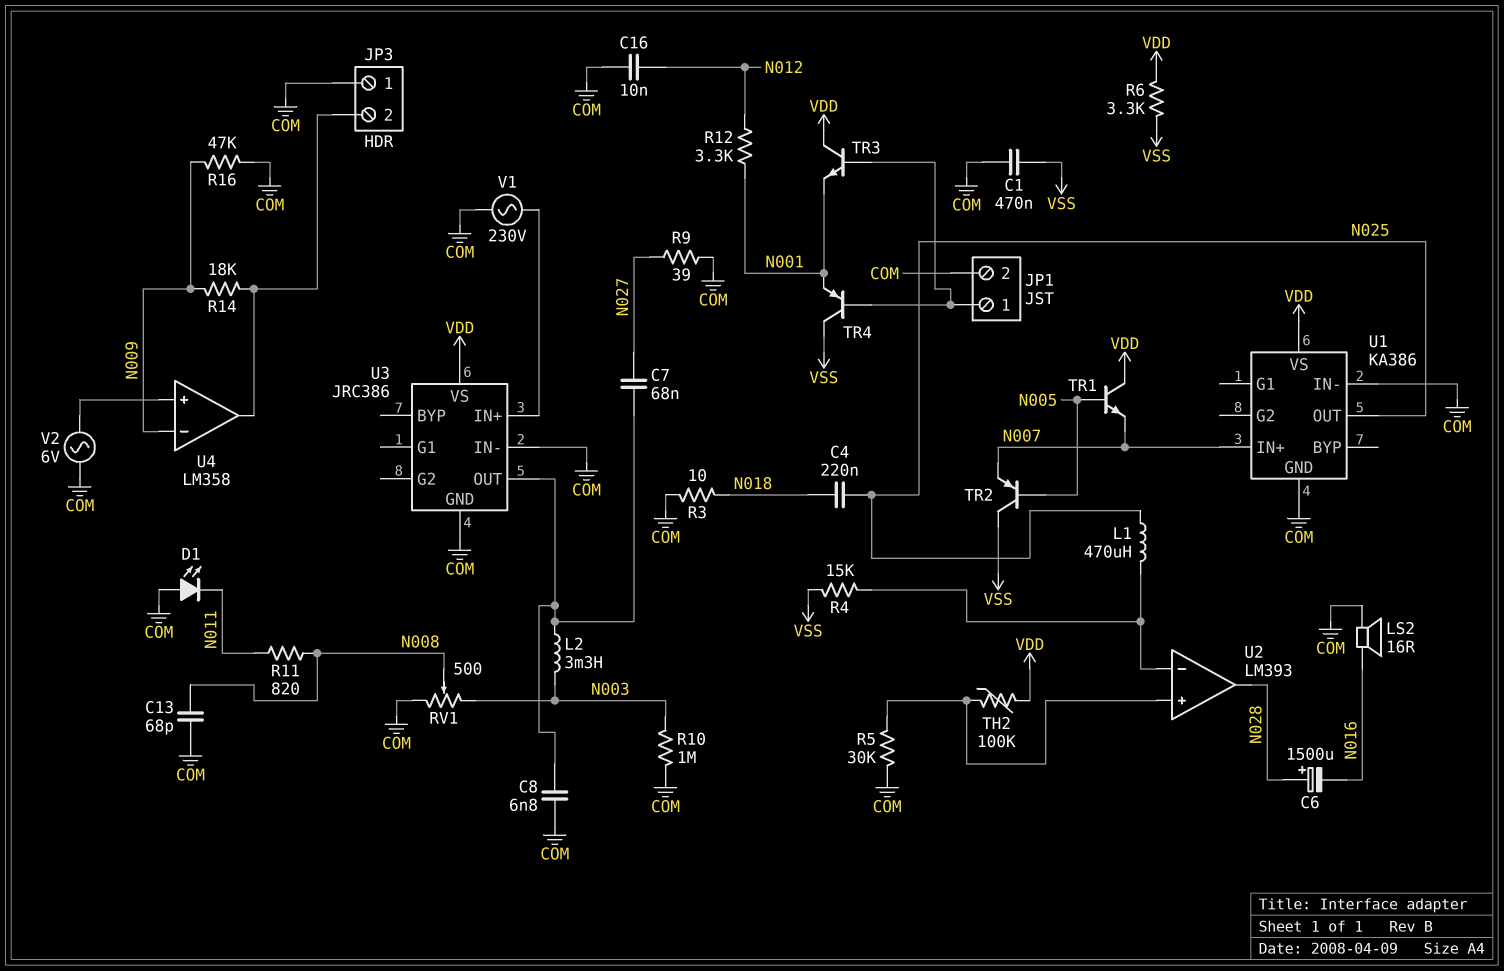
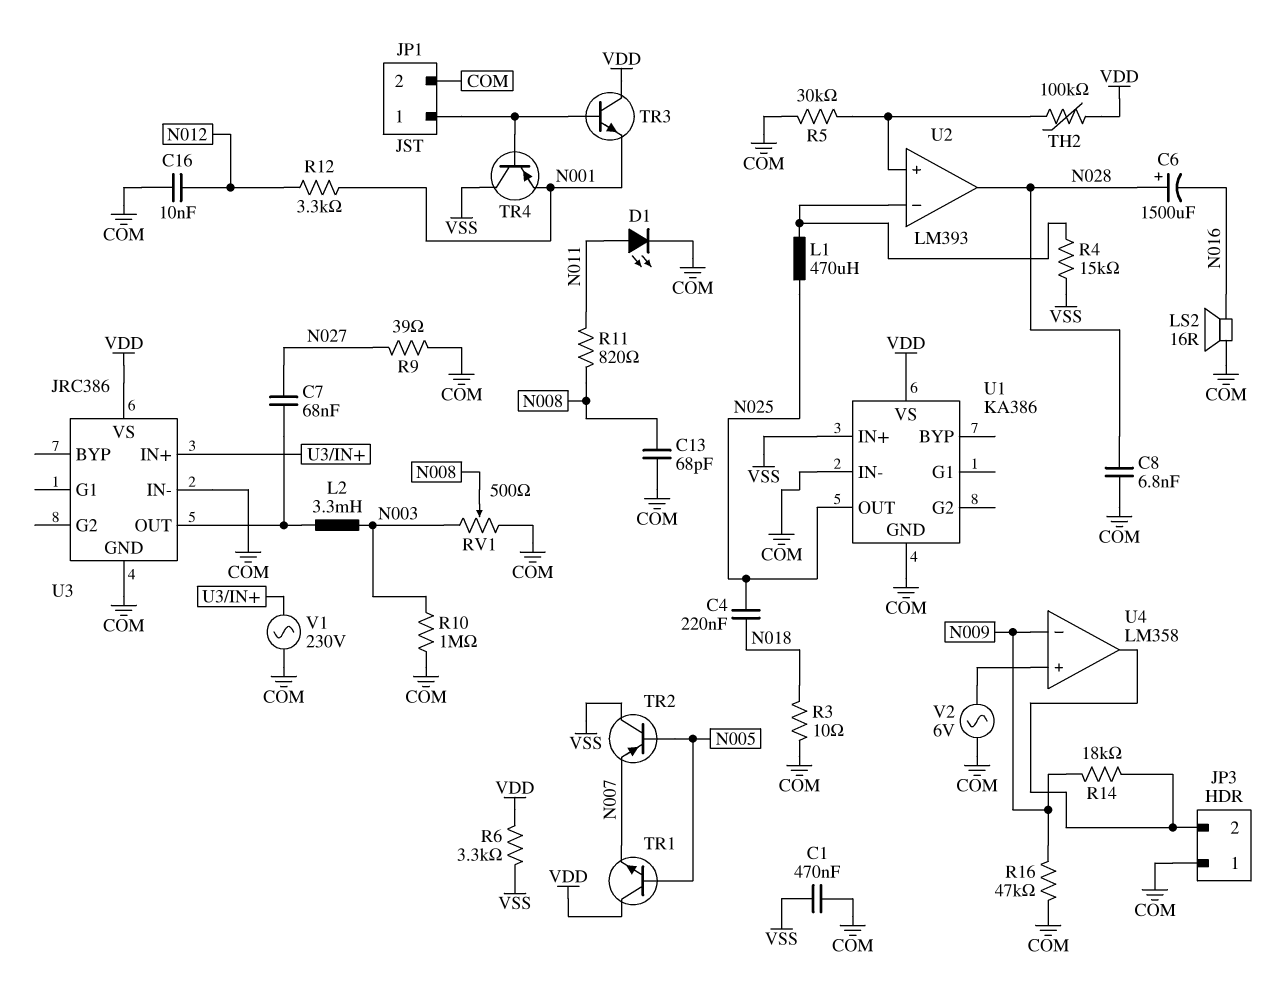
C8: 6.8nF (COM, U3/OUT) -> 6.8nF (COM, N028)
D1: LED (A COM, K N011) -> LED (A N011, K COM)
U1 pin IN+: N007 -> VSS

